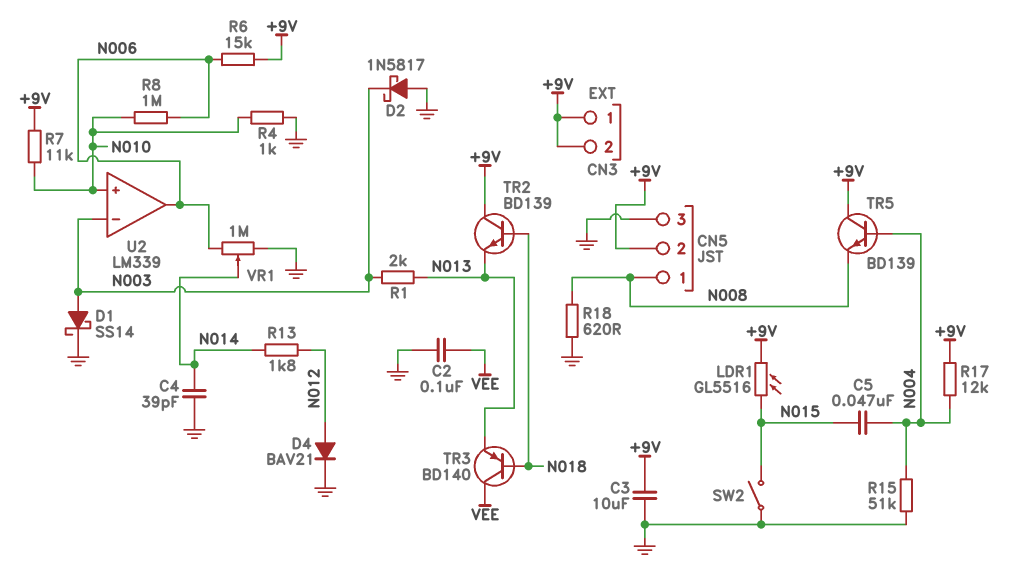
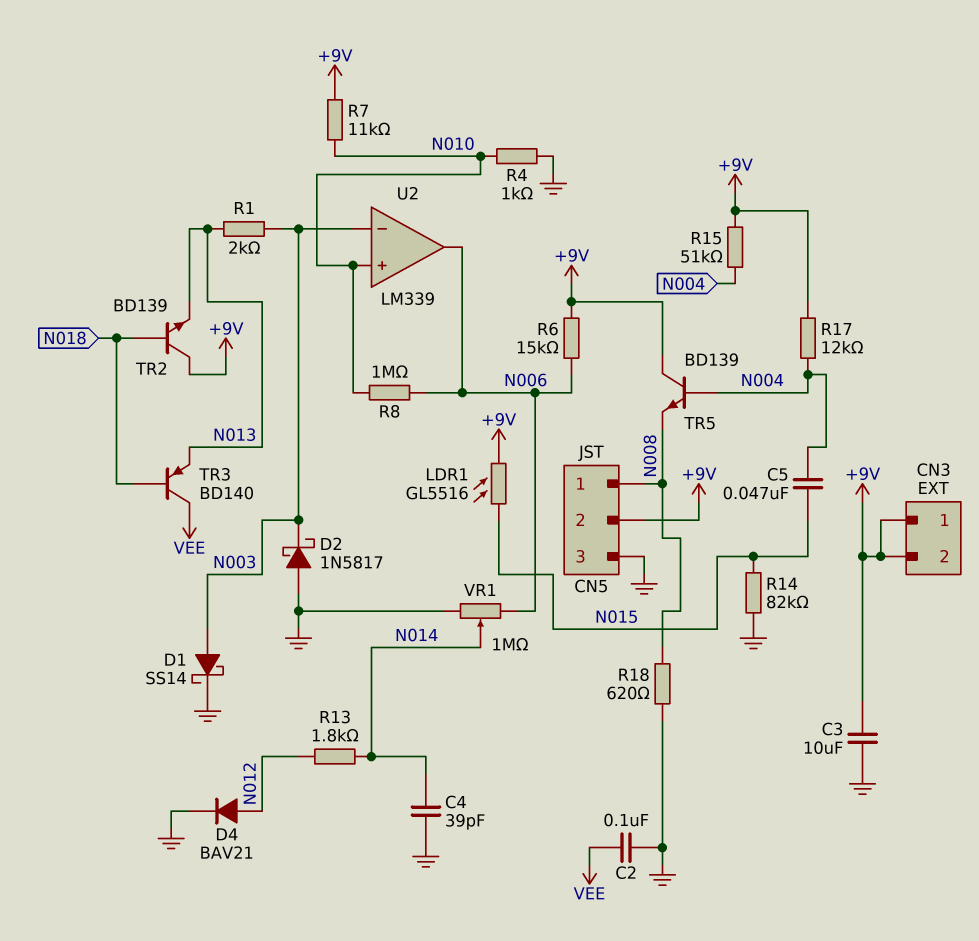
R14: none -> 82k (GND, N015)
R15: 51k (GND, N004) -> 51k (+9V, N004)
SW2: switch (GND, N015) -> none

